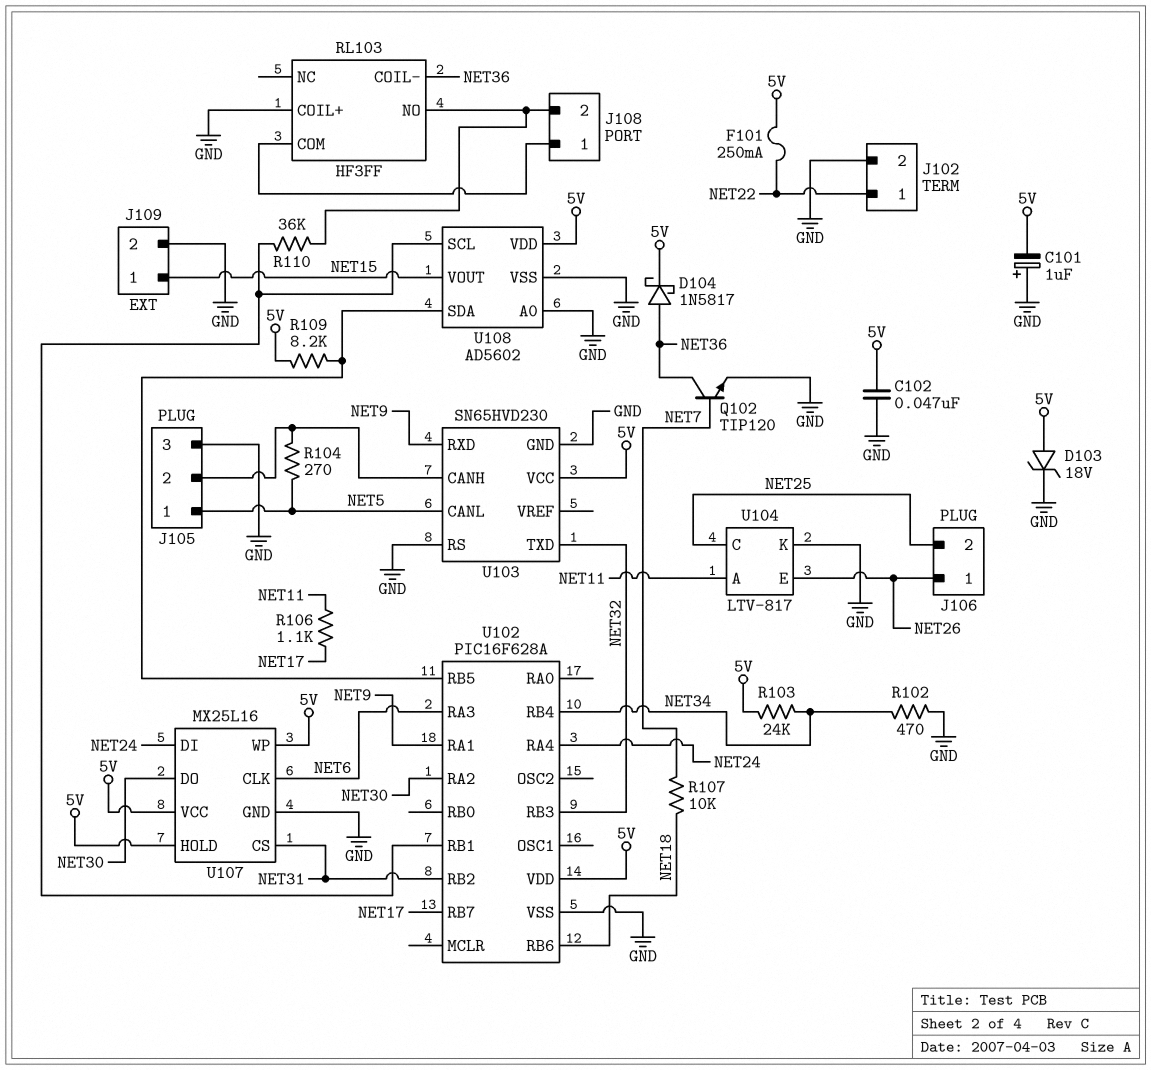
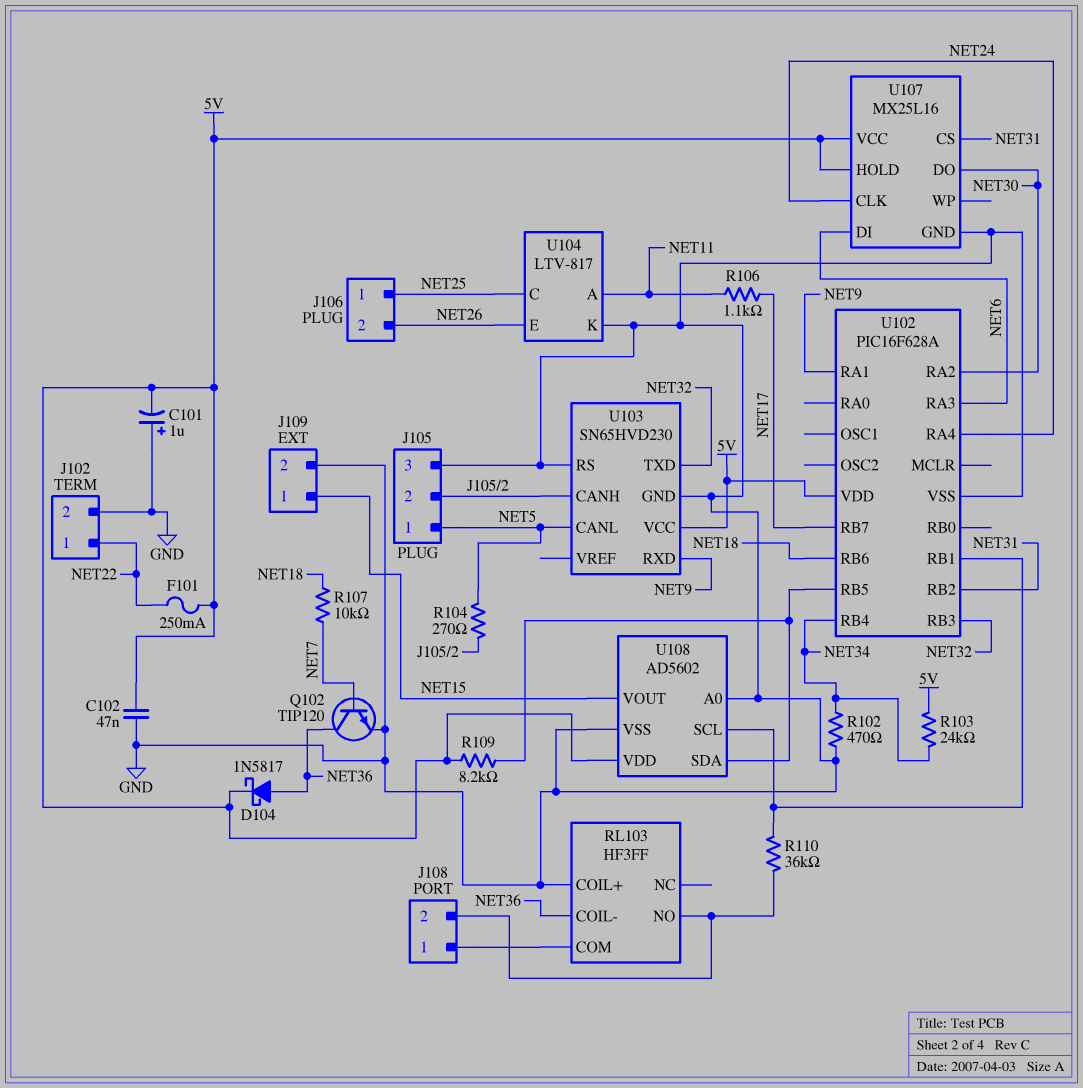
D103: zener 18V (A 5V, K GND) -> none
J106 pin 1: NET26 -> NET25
J106 pin 2: NET25 -> NET26
U107 pin CLK: NET6 -> NET24
U107 pin DI: NET24 -> NET6
U107 pin WP: 5V -> none

